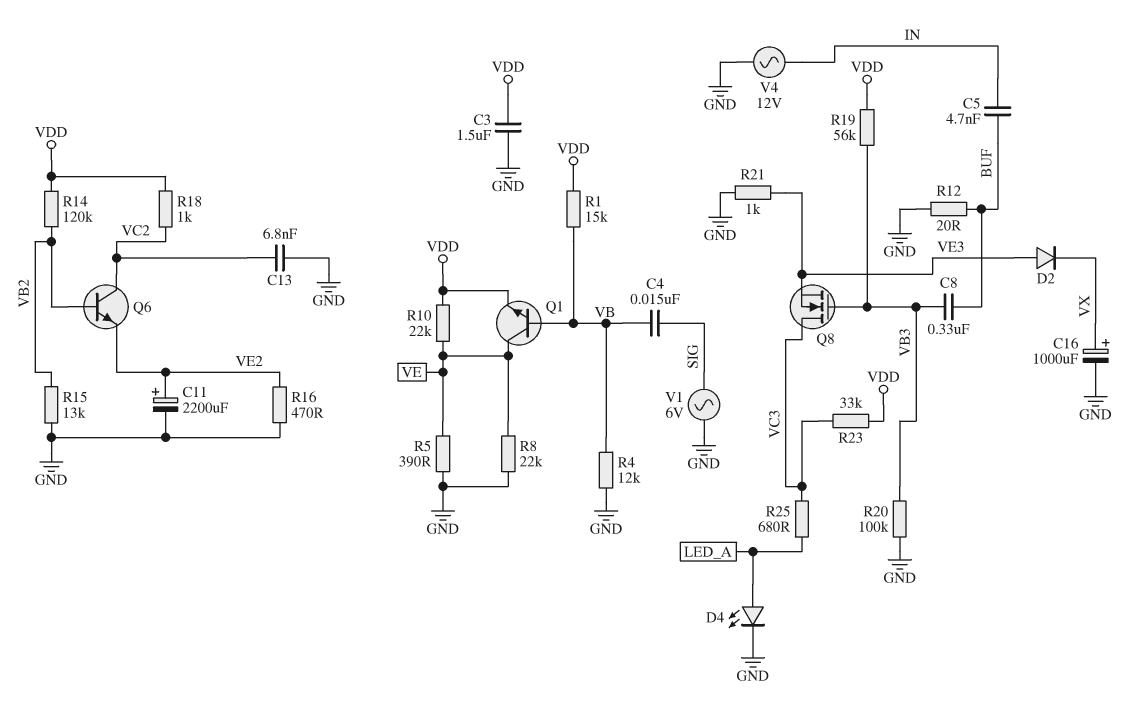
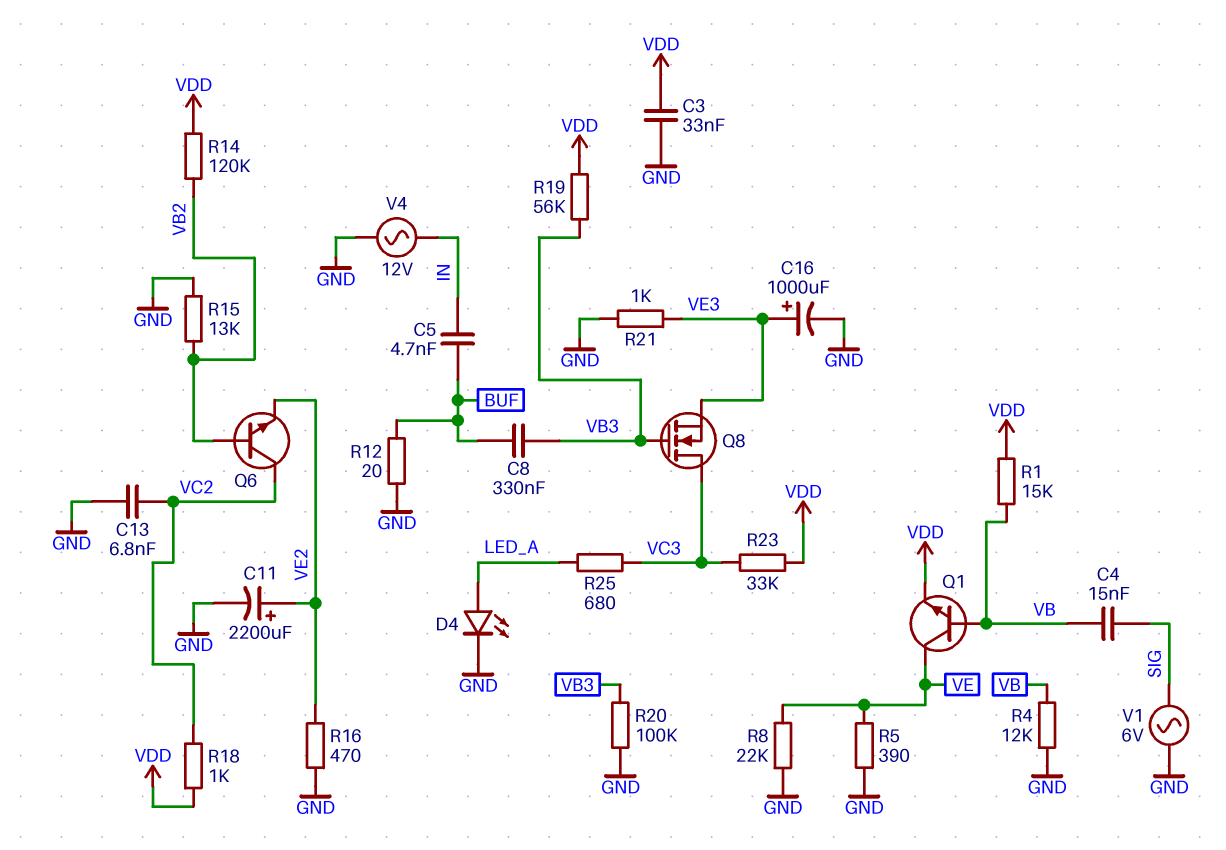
C3: 1.5uF (GND, VDD) -> 33nF (GND, VDD)
C16: 1000uF (plus VX, minus GND) -> 1000uF (plus VE3, minus GND)
D2: diode (A VE3, K VX) -> none
R10: 22k (VDD, VE) -> none

